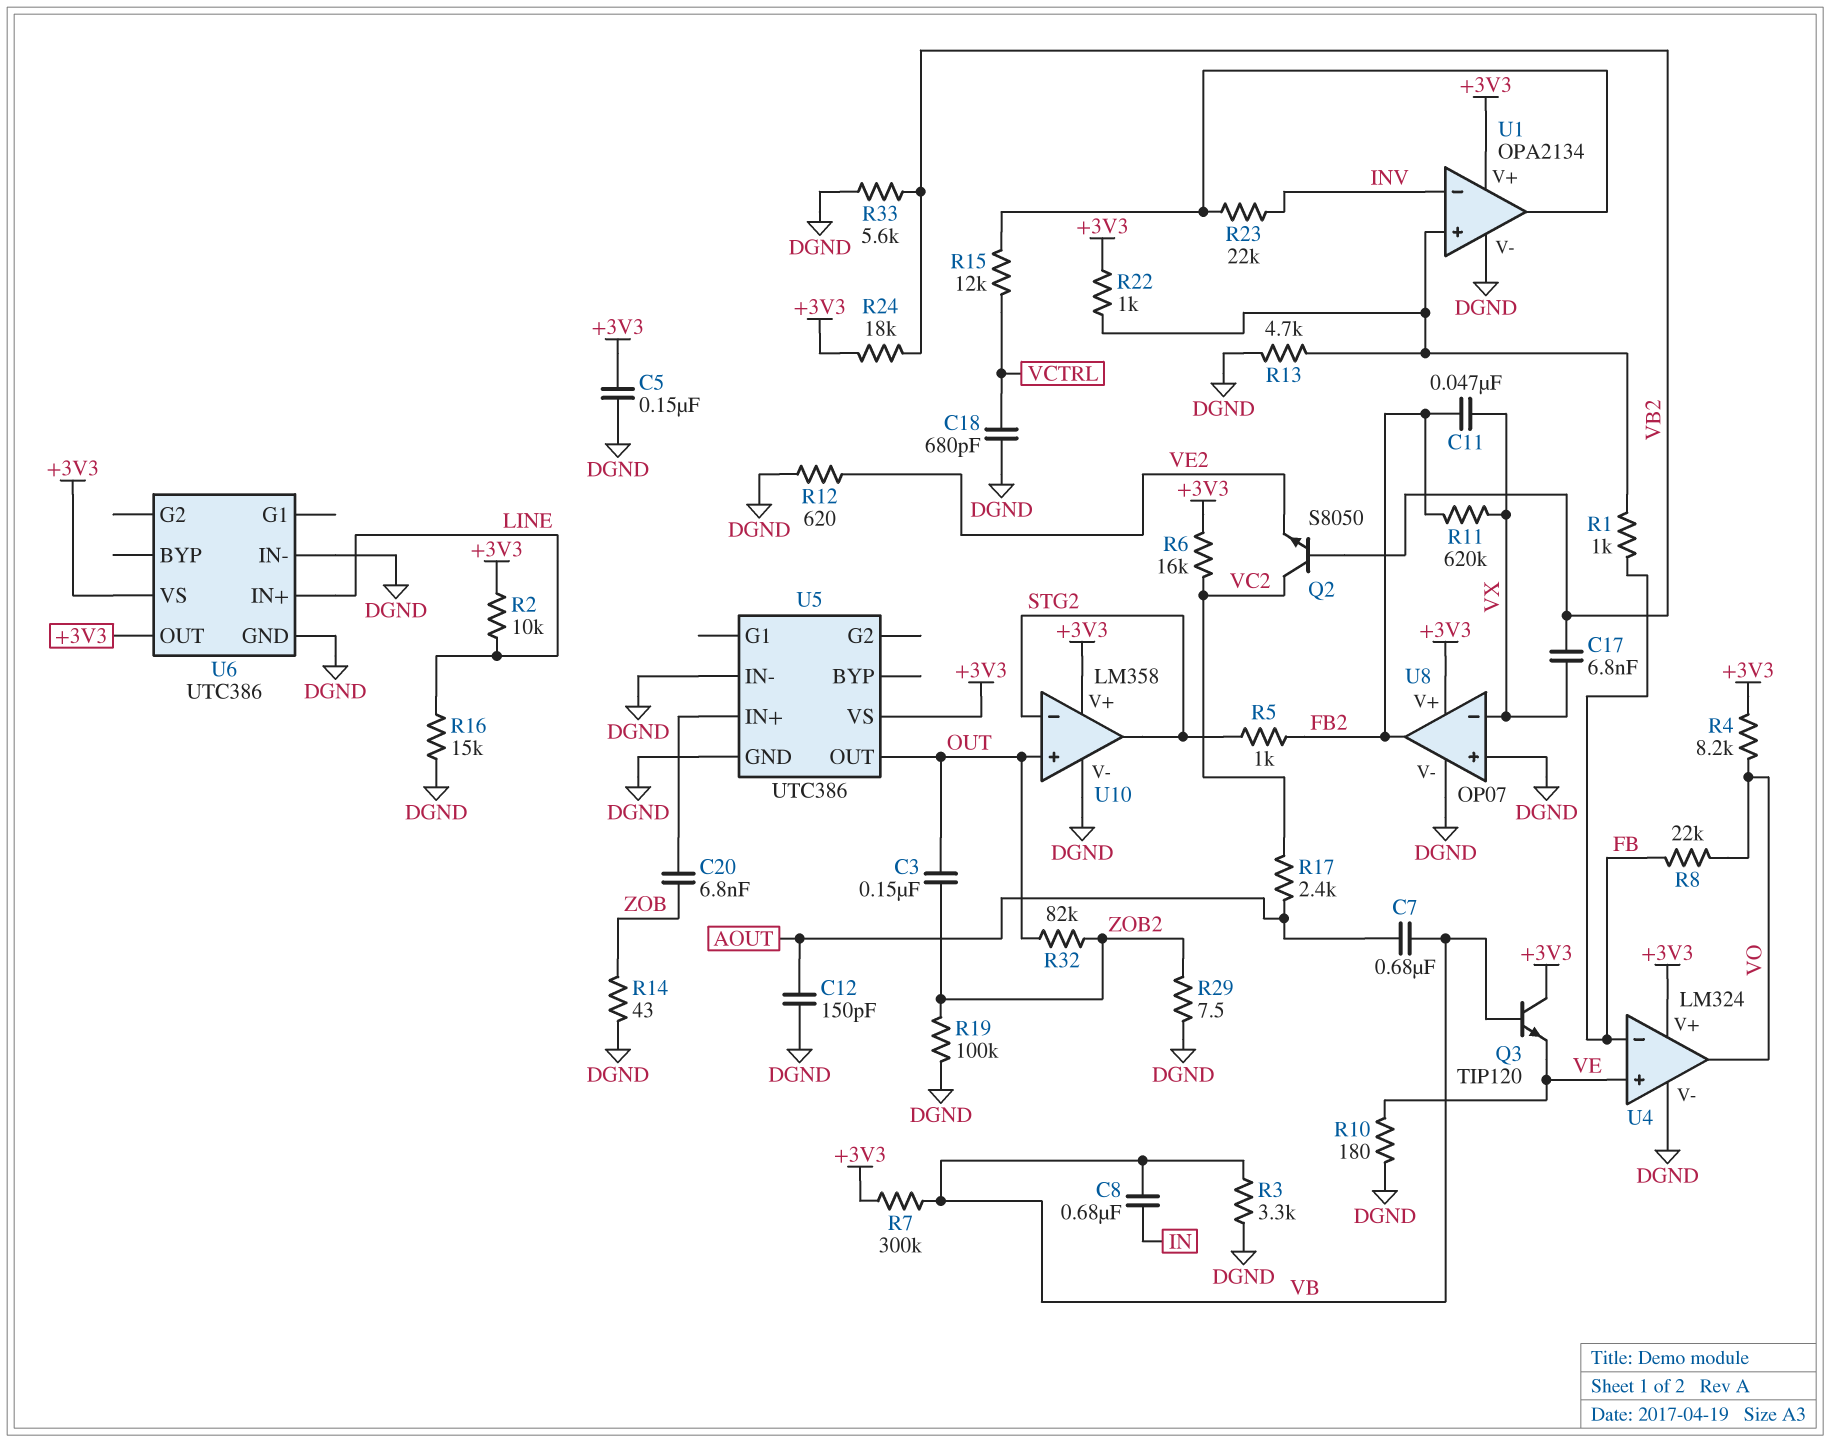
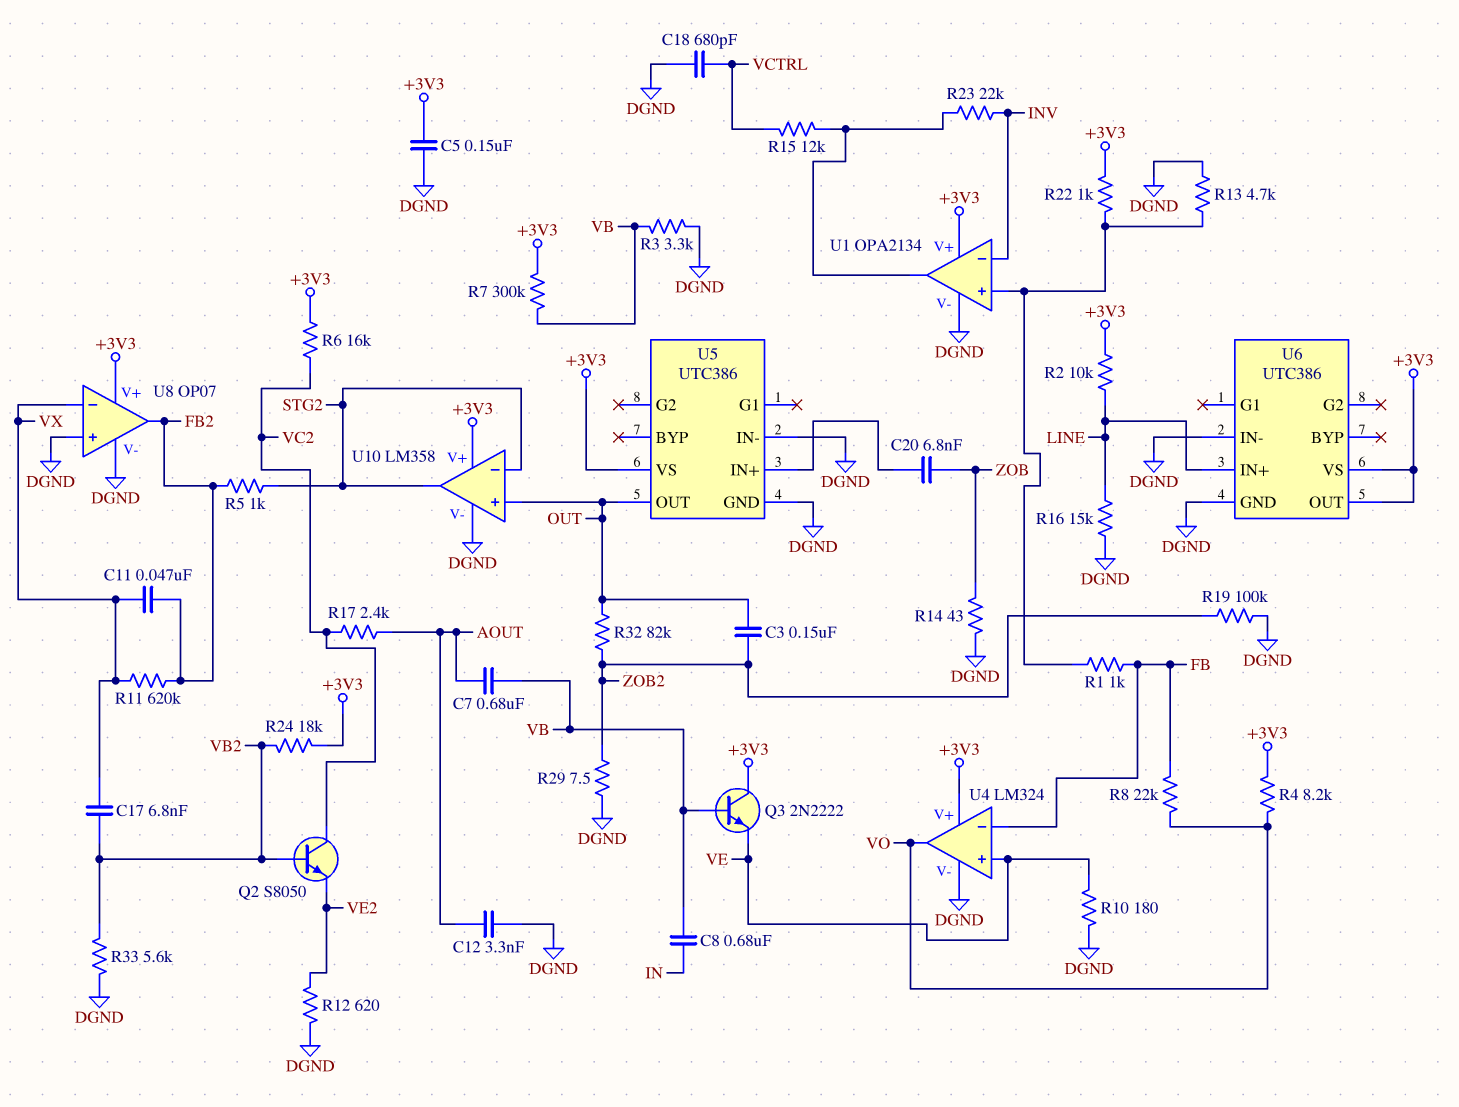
C12: 150pF (AOUT, DGND) -> 3.3nF (AOUT, DGND)
Q3: NPN TIP120 (B VB, C +3V3, E VE) -> NPN 2N2222 (B VB, C +3V3, E VE)

